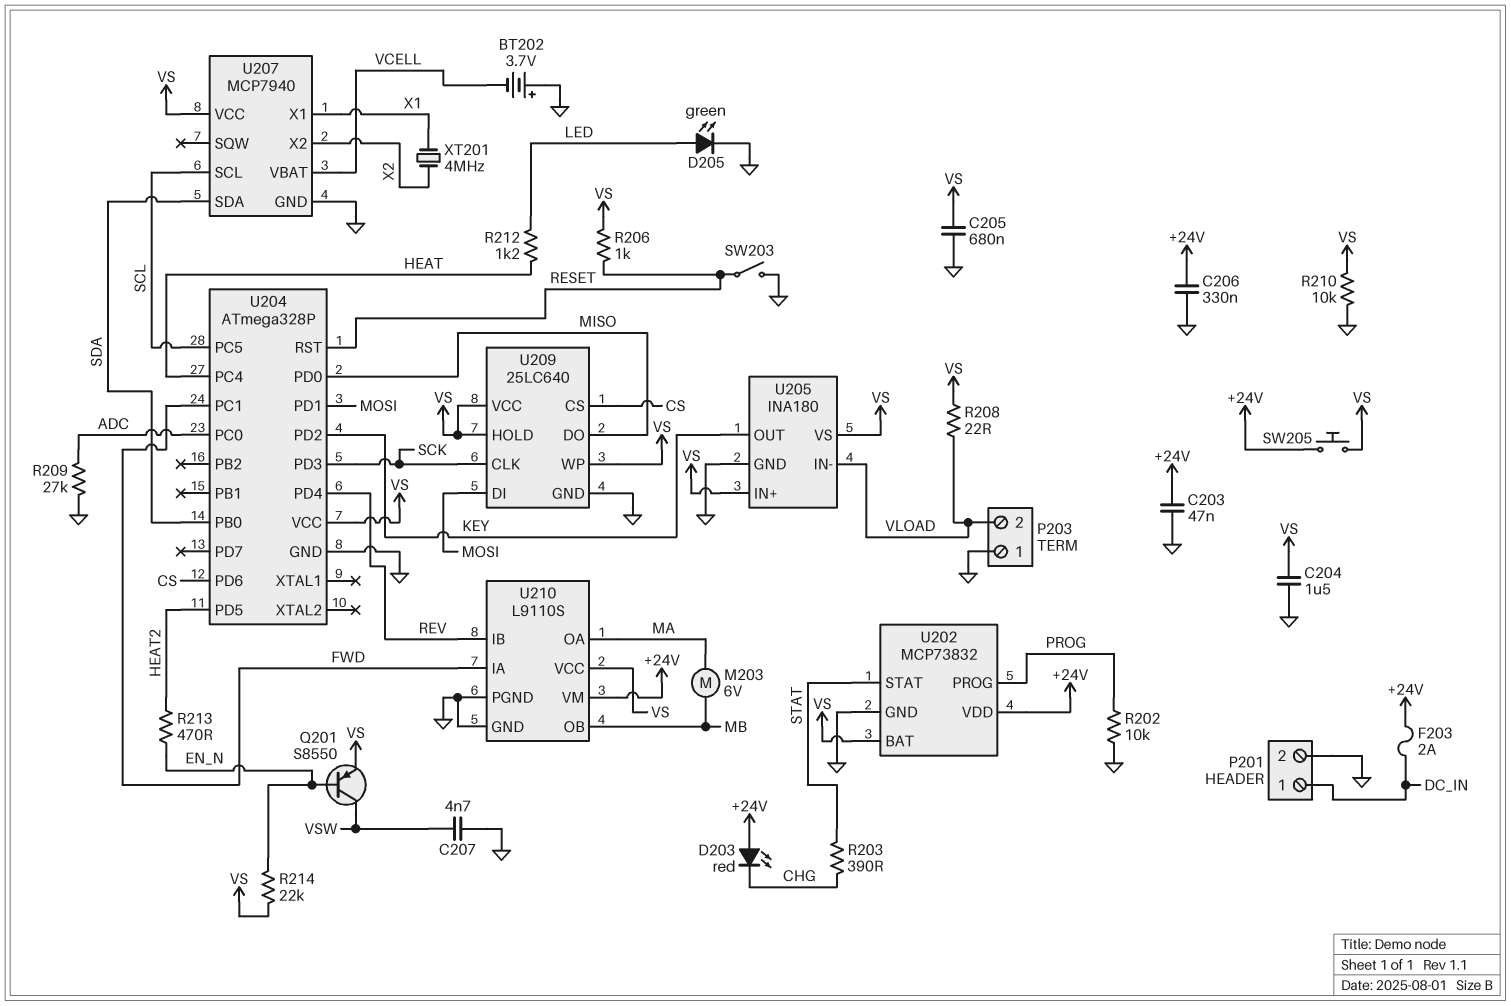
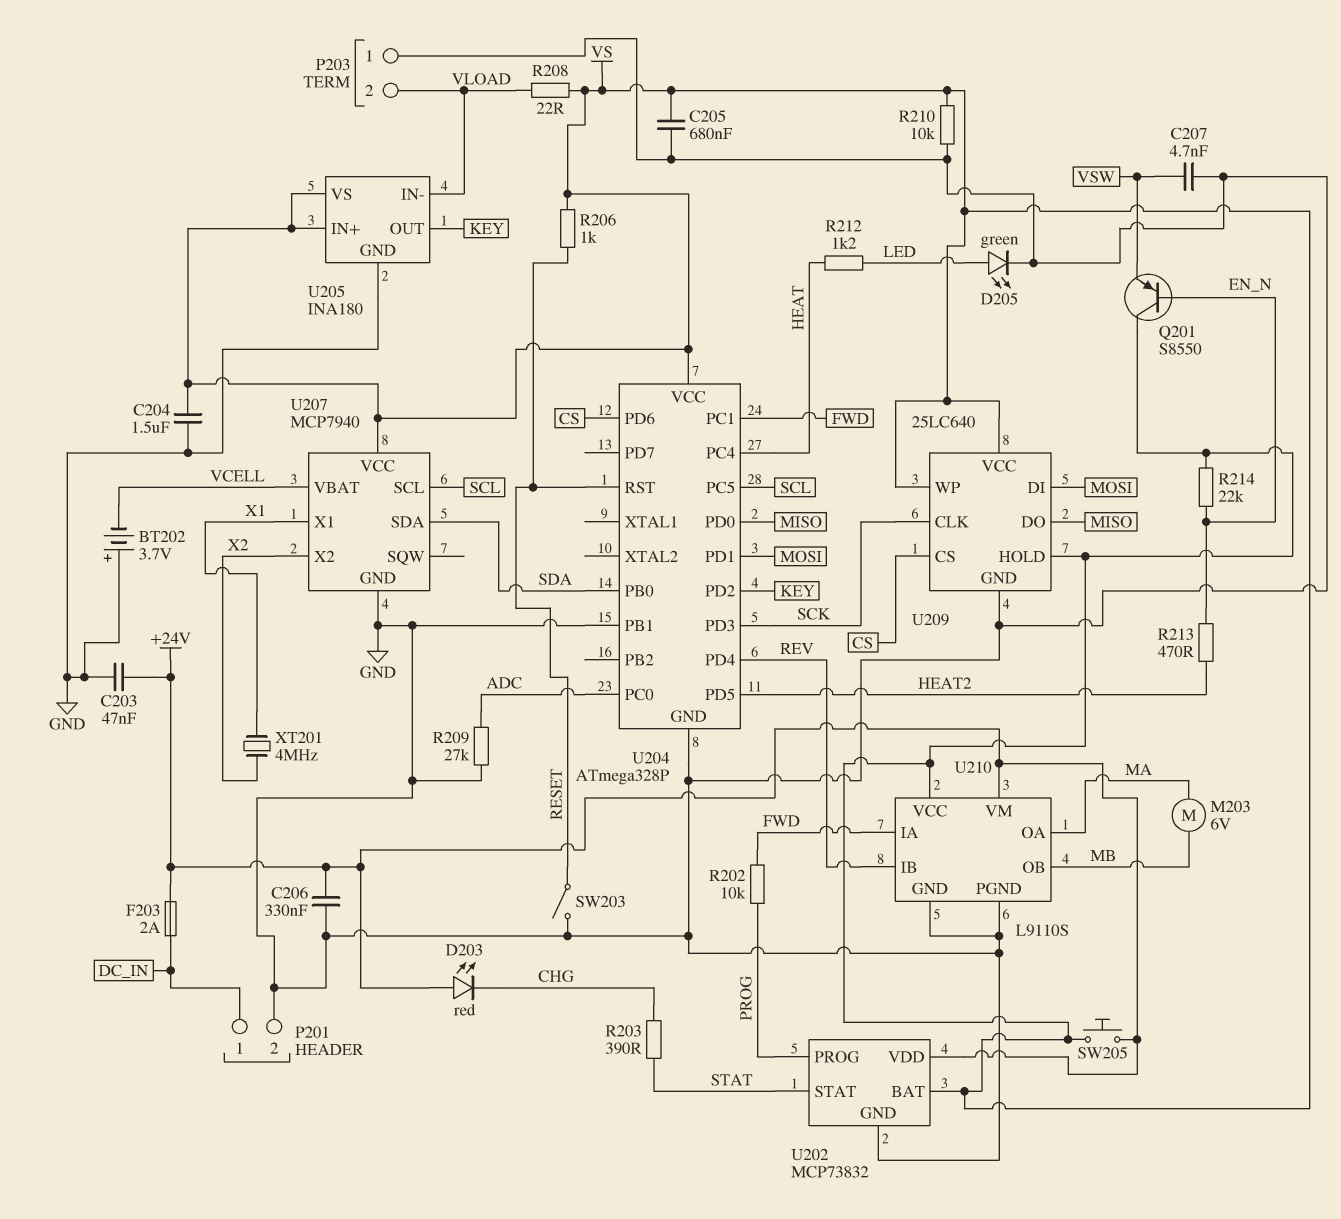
Q201: PNP S8550 (B EN_N, C VSW, E VS) -> PNP S8550 (B EN_N, C VS, E VSW)
R202: 10k (GND, PROG) -> 10k (FWD, PROG)
U204 pin PB1: none -> GND

